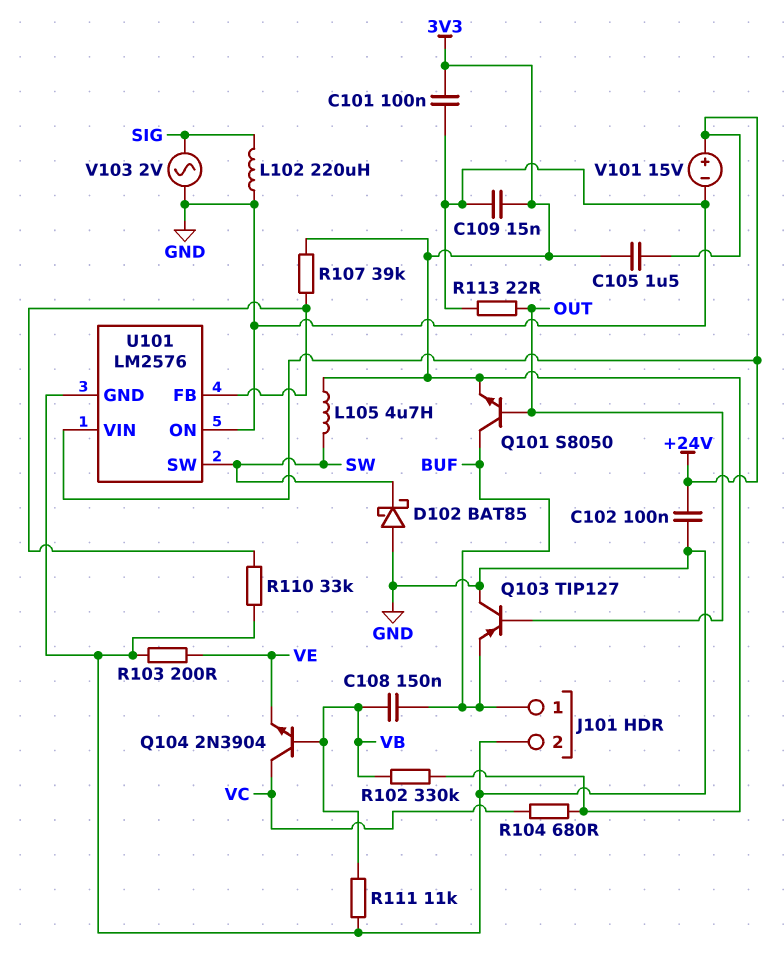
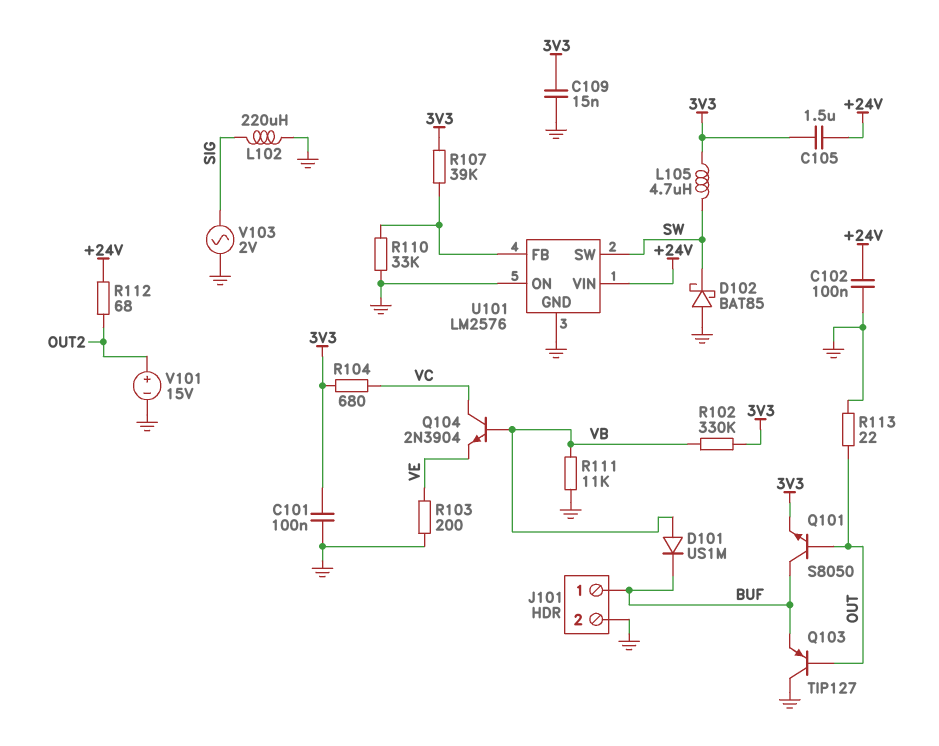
C108: 150nF (BUF, VB) -> none
D101: none -> diode US1M (A VB, K BUF)
R112: none -> 68 (+24V, OUT2)
V101: 15V (plus +24V, minus GND) -> 15V (plus OUT2, minus GND)

